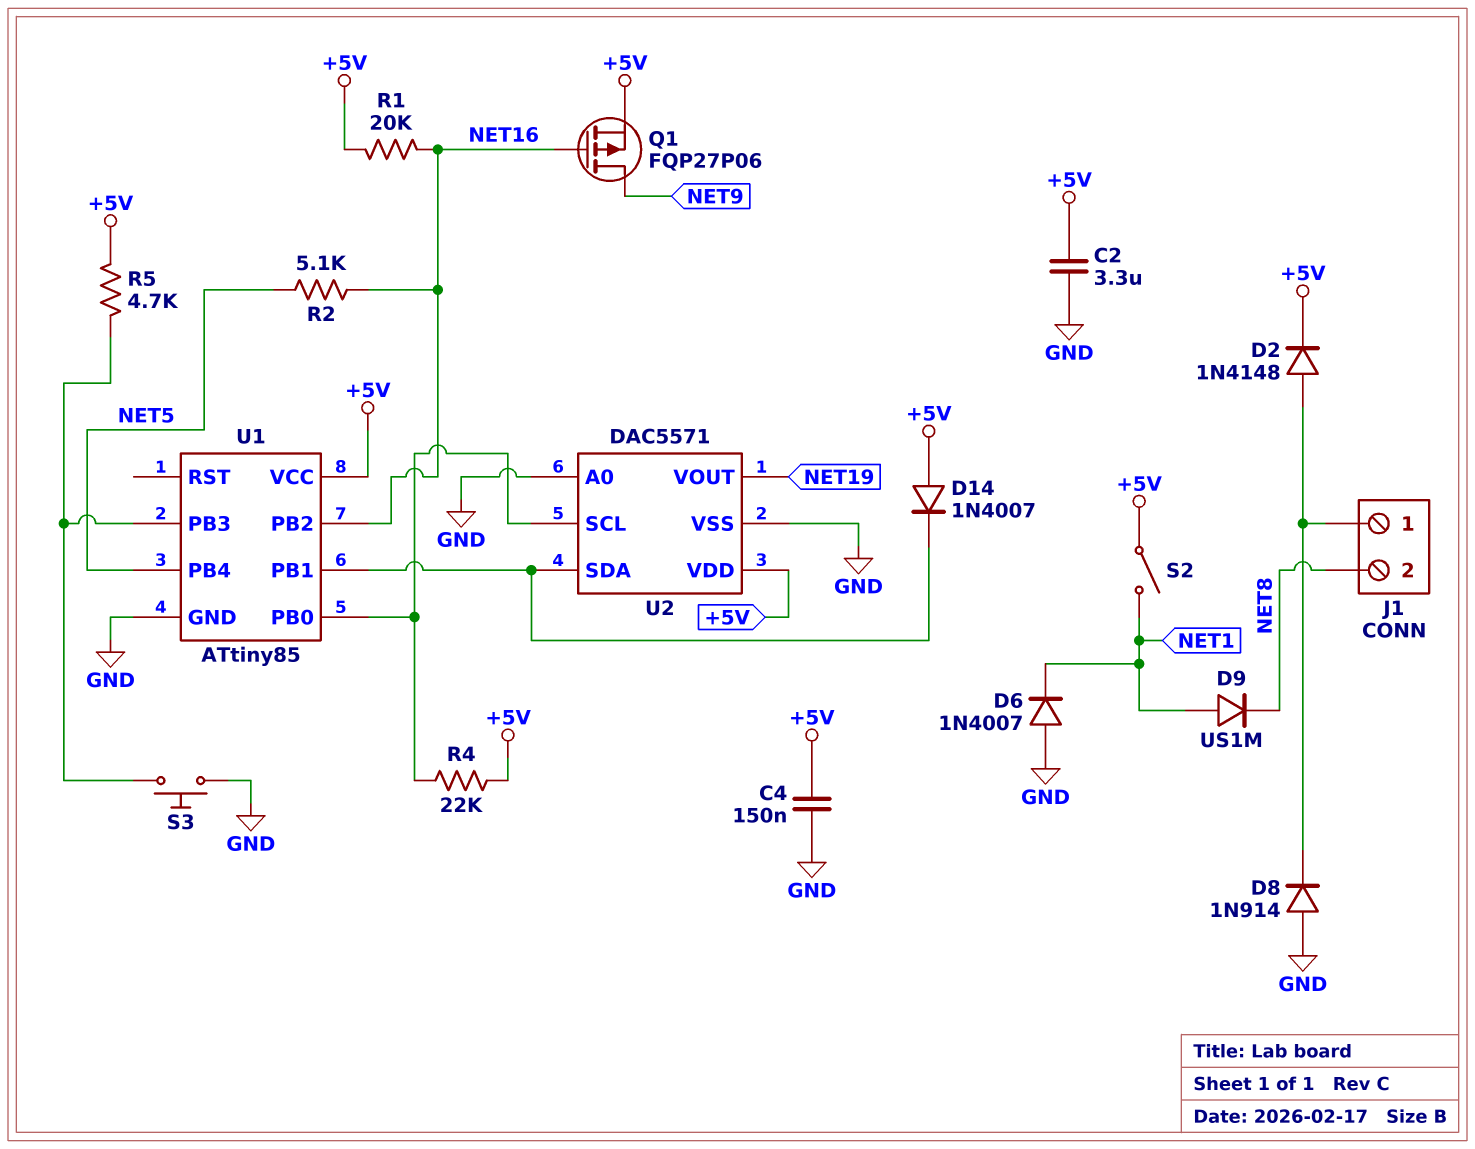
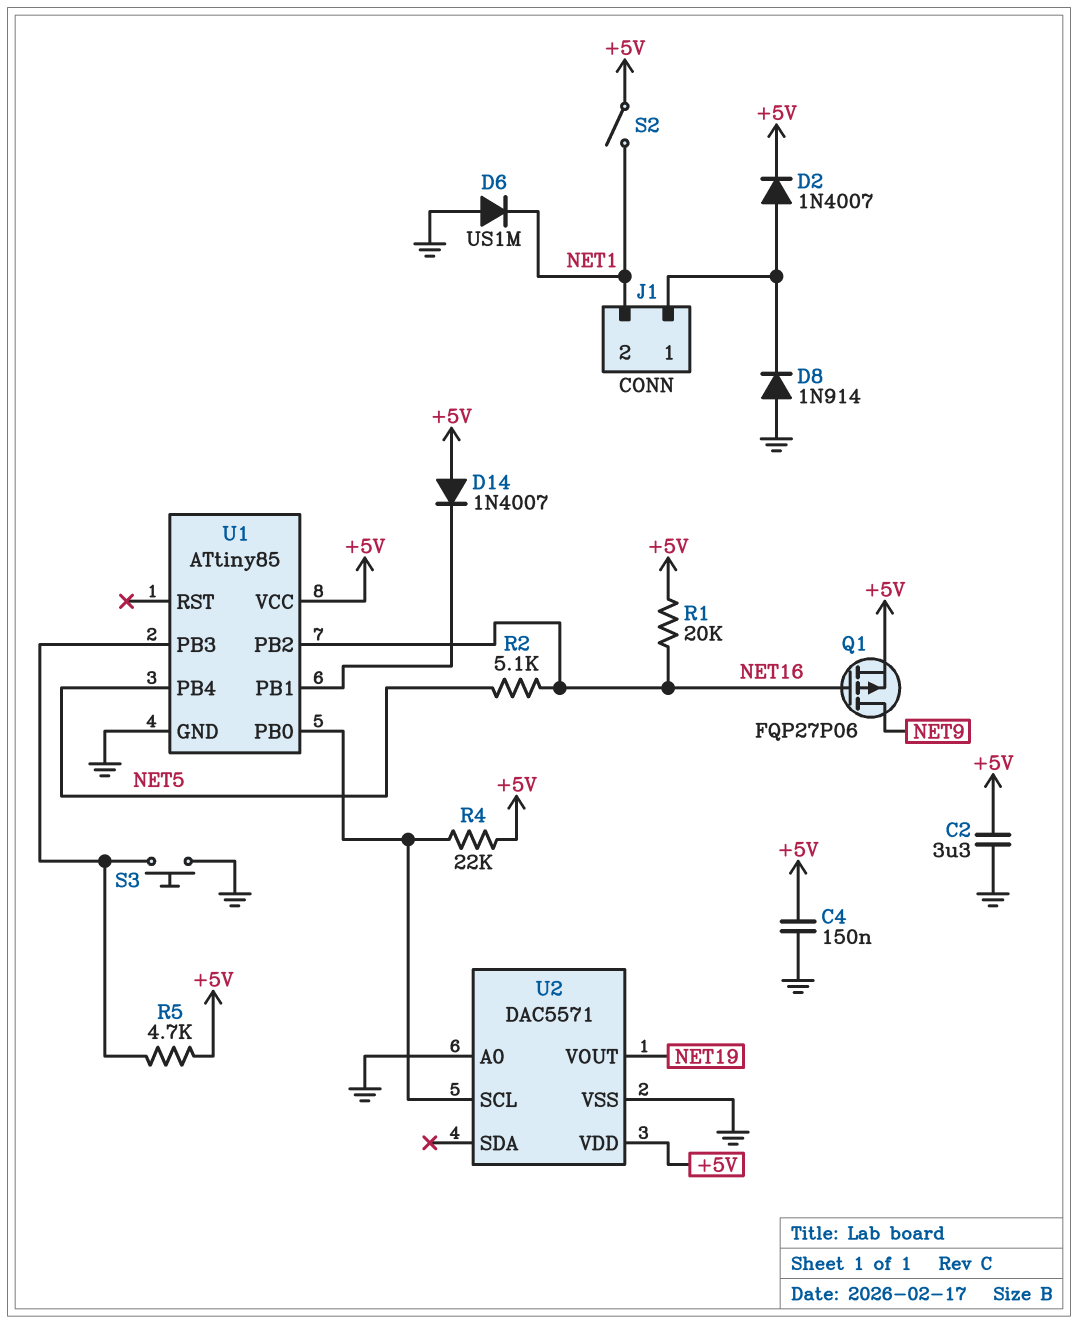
D2: diode 1N4148 (A J1/1, K +5V) -> diode 1N4007 (A J1/1, K +5V)
D6: diode 1N4007 (A GND, K NET1) -> diode US1M (A GND, K NET1)
D9: diode US1M (A NET1, K NET8) -> none
J1 pin 2: NET8 -> NET1
U2 pin SDA: U1/PB1 -> none

